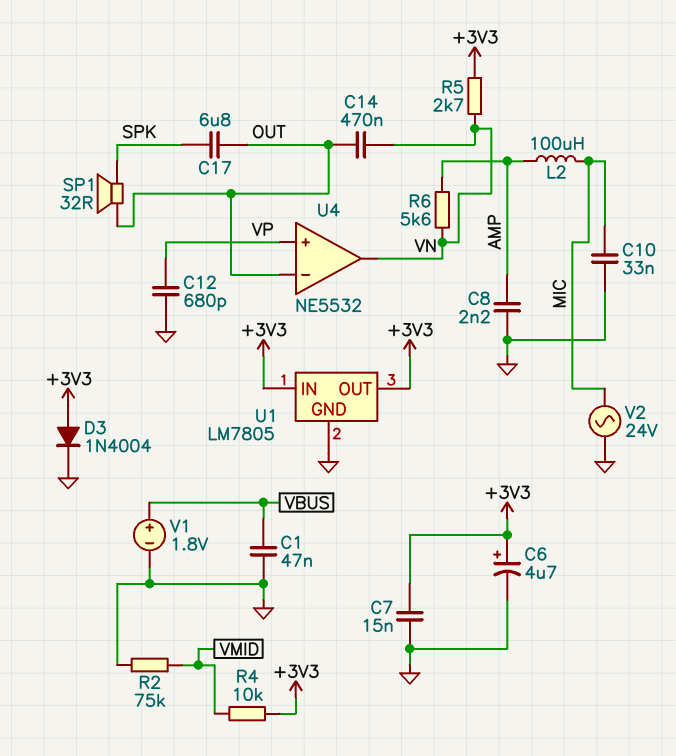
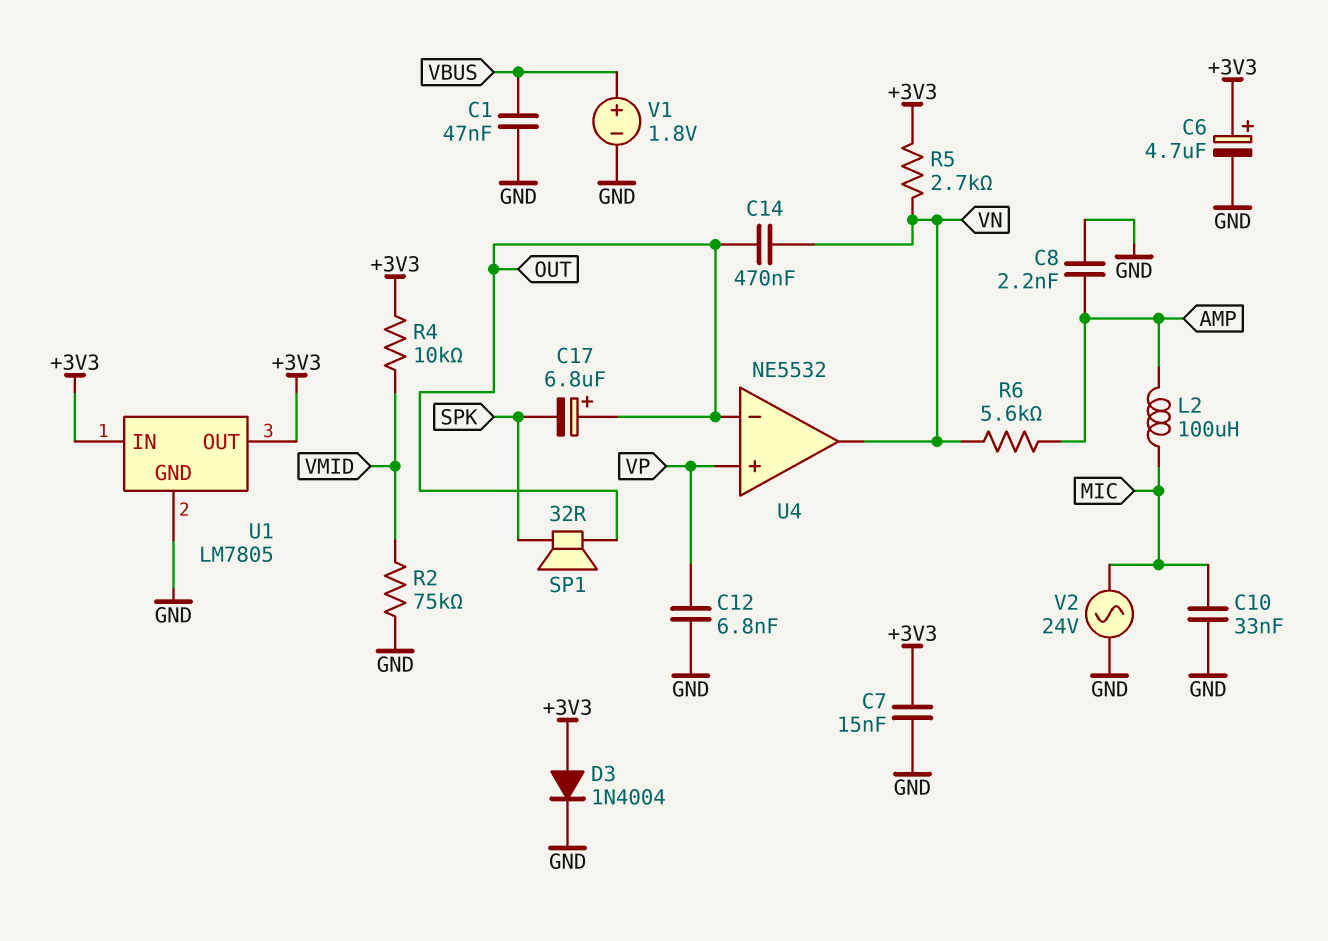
C12: 680pF (GND, VP) -> 6.8nF (GND, VP)
C17: 6.8uF (OUT, SPK) -> 6.8uF (plus OUT, minus SPK)

